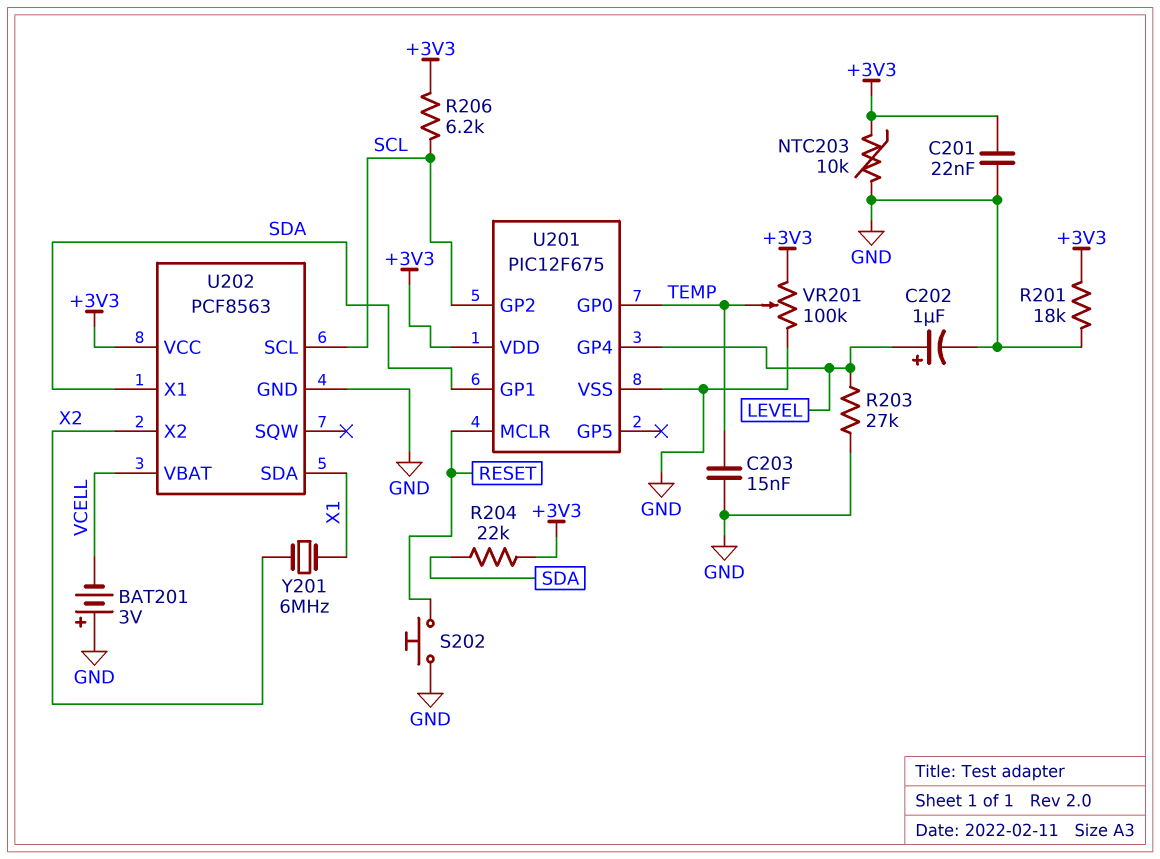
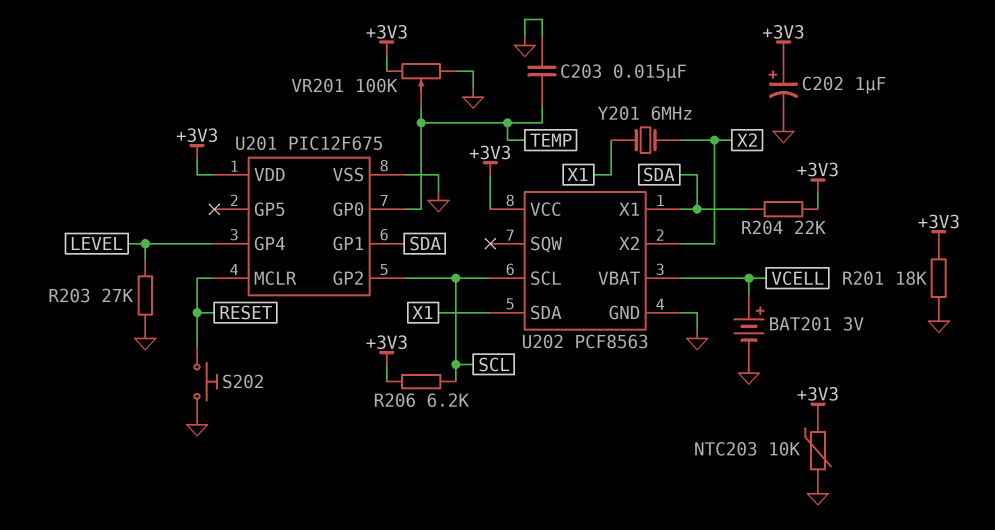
BAT201: 3V (plus GND, minus VCELL) -> 3V (plus VCELL, minus GND)
C201: 22nF (+3V3, GND) -> none
C202: 1uF (plus LEVEL, minus GND) -> 1uF (plus +3V3, minus GND)

